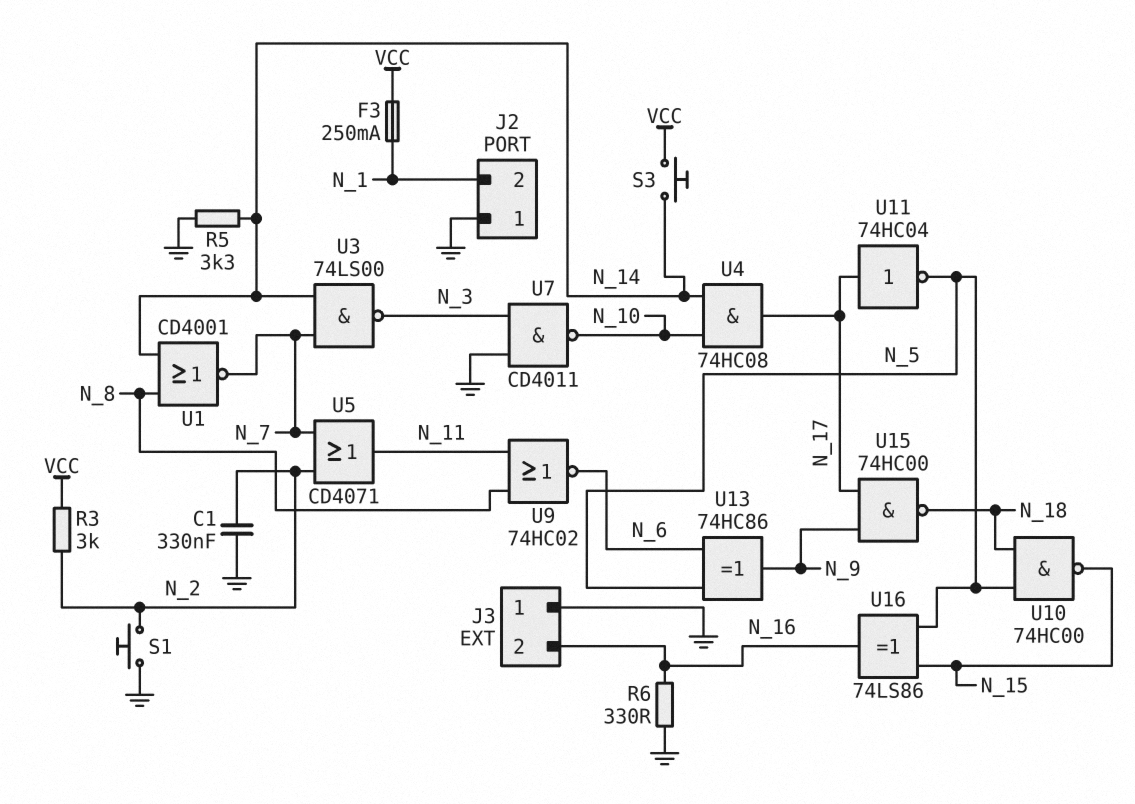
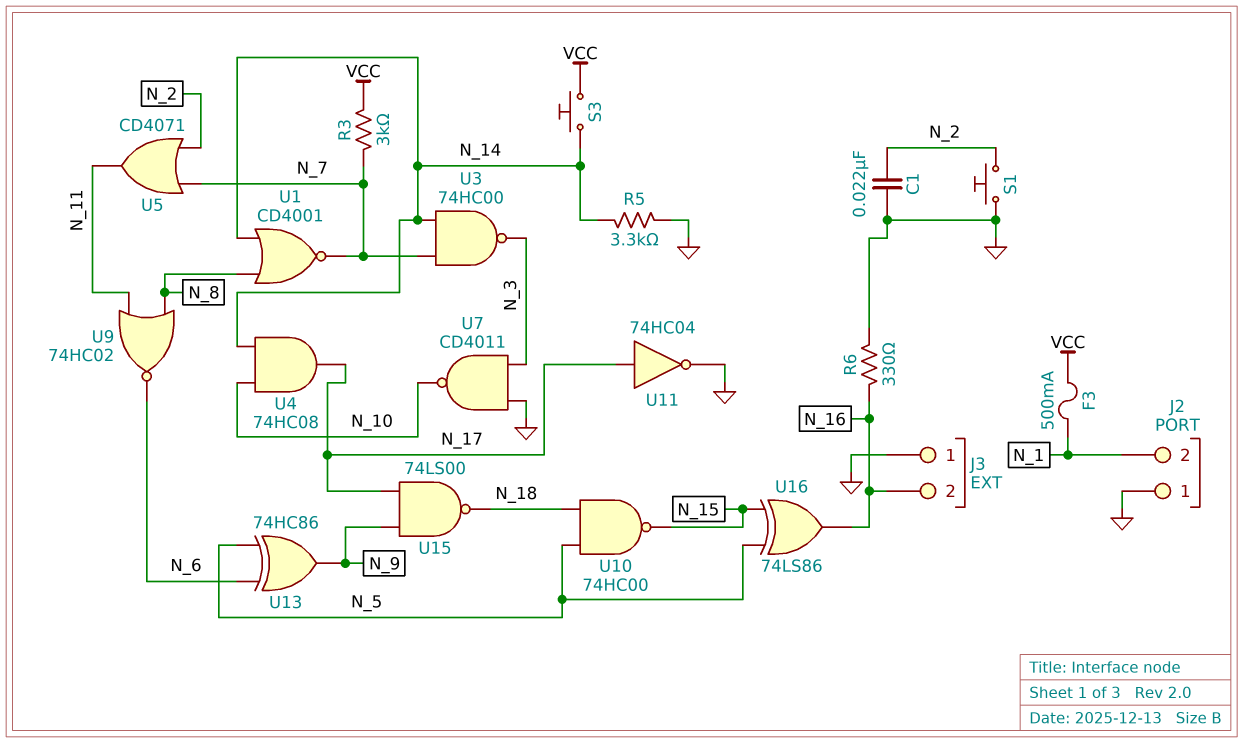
C1: 330nF (GND, N_2) -> 22nF (GND, N_2)
F3: 250mA (N_1, VCC) -> 500mA (N_1, VCC)
R3: 3k (N_2, VCC) -> 3k (N_7, VCC)
U3: NAND 74LS00 (in N_7, in N_14, out N_3) -> NAND 74HC00 (in N_7, in N_14, out N_3)
U11: NOT 74HC04 (in N_17, out N_5) -> NOT 74HC04 (in N_17, out GND)
U15: NAND 74HC00 (in N_9, in N_17, out N_18) -> NAND 74LS00 (in N_9, in N_17, out N_18)

